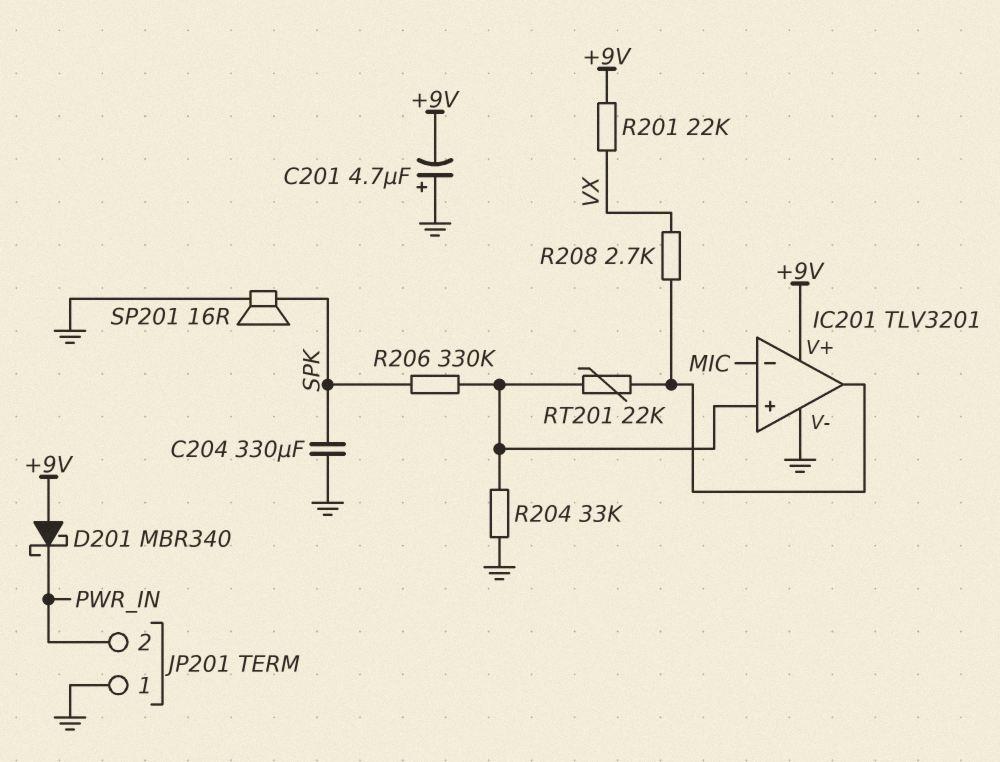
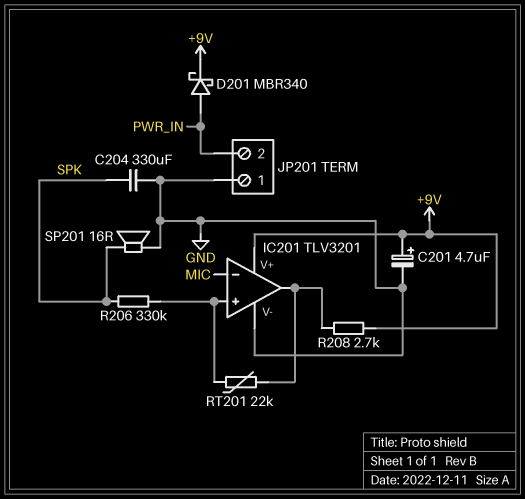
C201: 4.7uF (plus GND, minus +9V) -> 4.7uF (plus +9V, minus GND)
D201: schottky MBR340 (A +9V, K PWR_IN) -> schottky MBR340 (A PWR_IN, K +9V)
R201: 22k (+9V, VX) -> none
R204: 33k (GND, IC201/in+) -> none
R208: 2.7k (IC201/out, VX) -> 2.7k (+9V, IC201/out)

